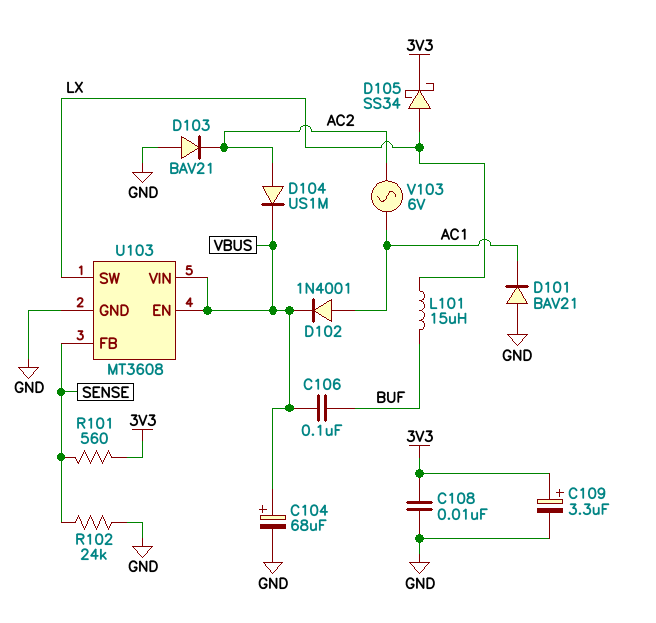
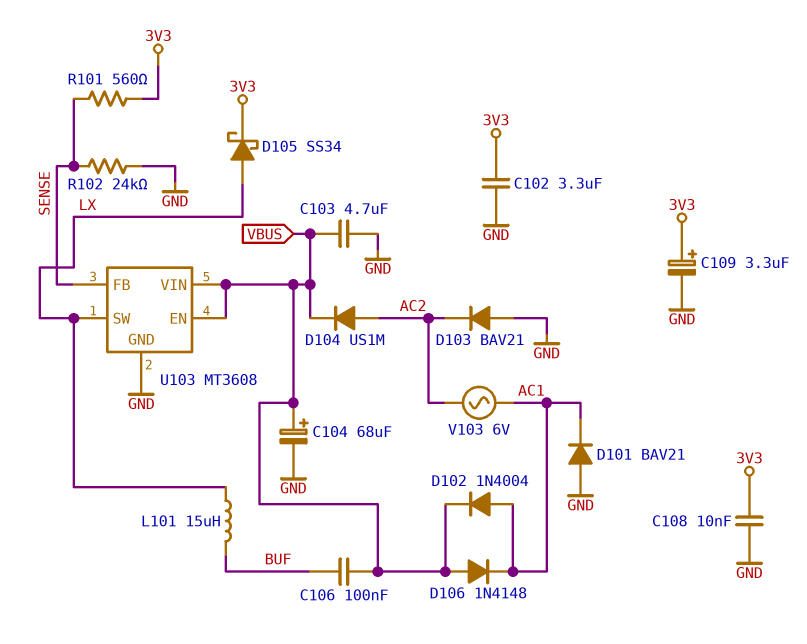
C102: none -> 3.3uF (3V3, GND)
C103: none -> 4.7uF (GND, VBUS)
D102: diode 1N4001 (A AC1, K VBUS) -> diode 1N4004 (A AC1, K VBUS)
D106: none -> diode 1N4148 (A VBUS, K AC1)

